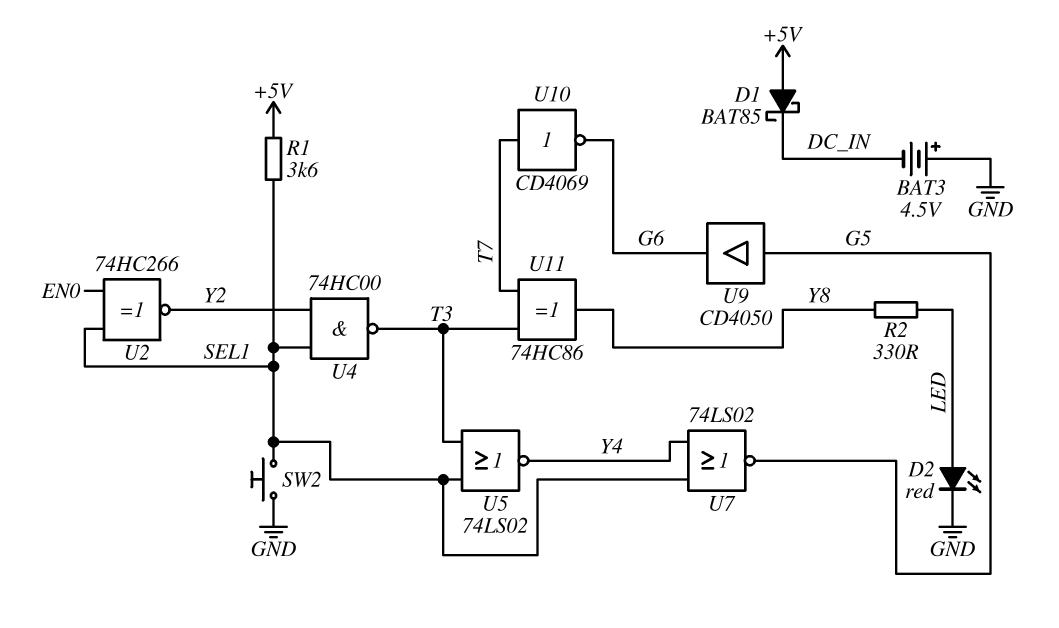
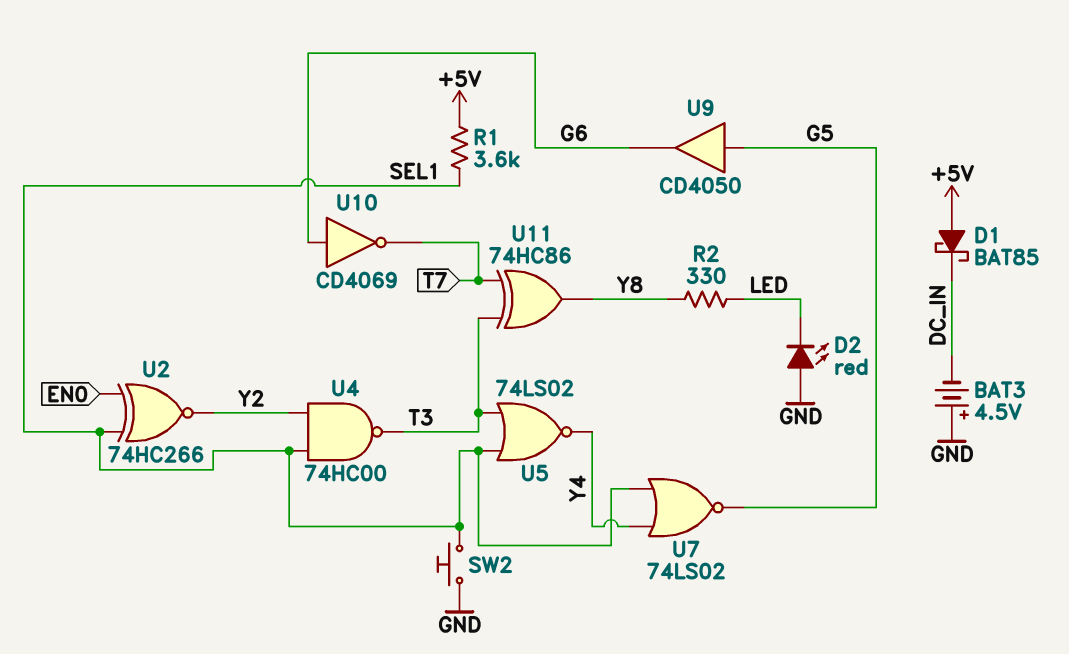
D2: LED red (A LED, K GND) -> LED red (A GND, K LED)
U10: NOT CD4069 (in T7, out G6) -> NOT CD4069 (in G6, out T7)

